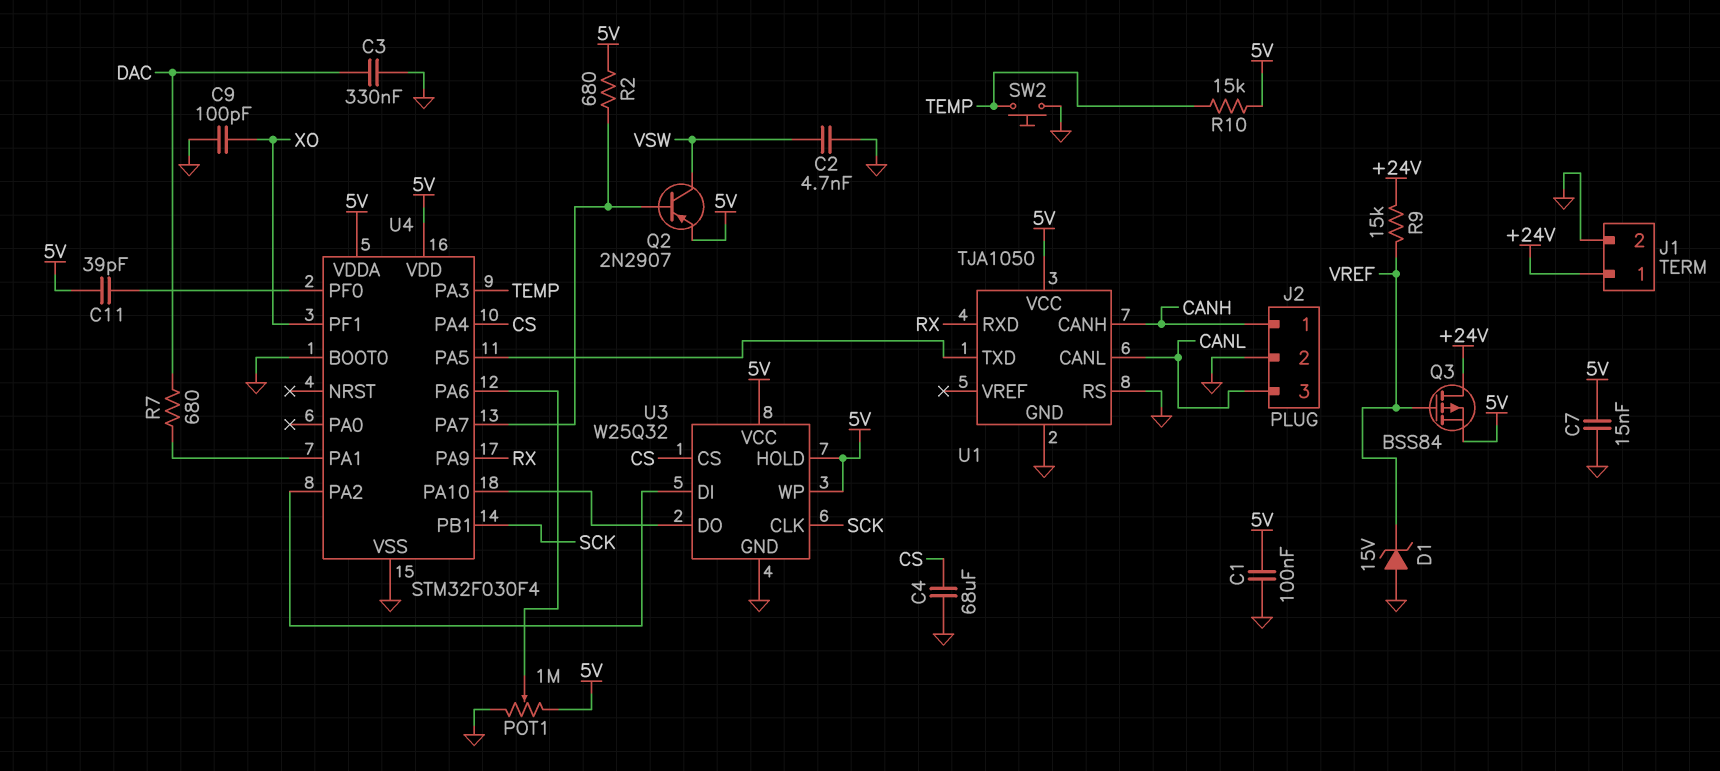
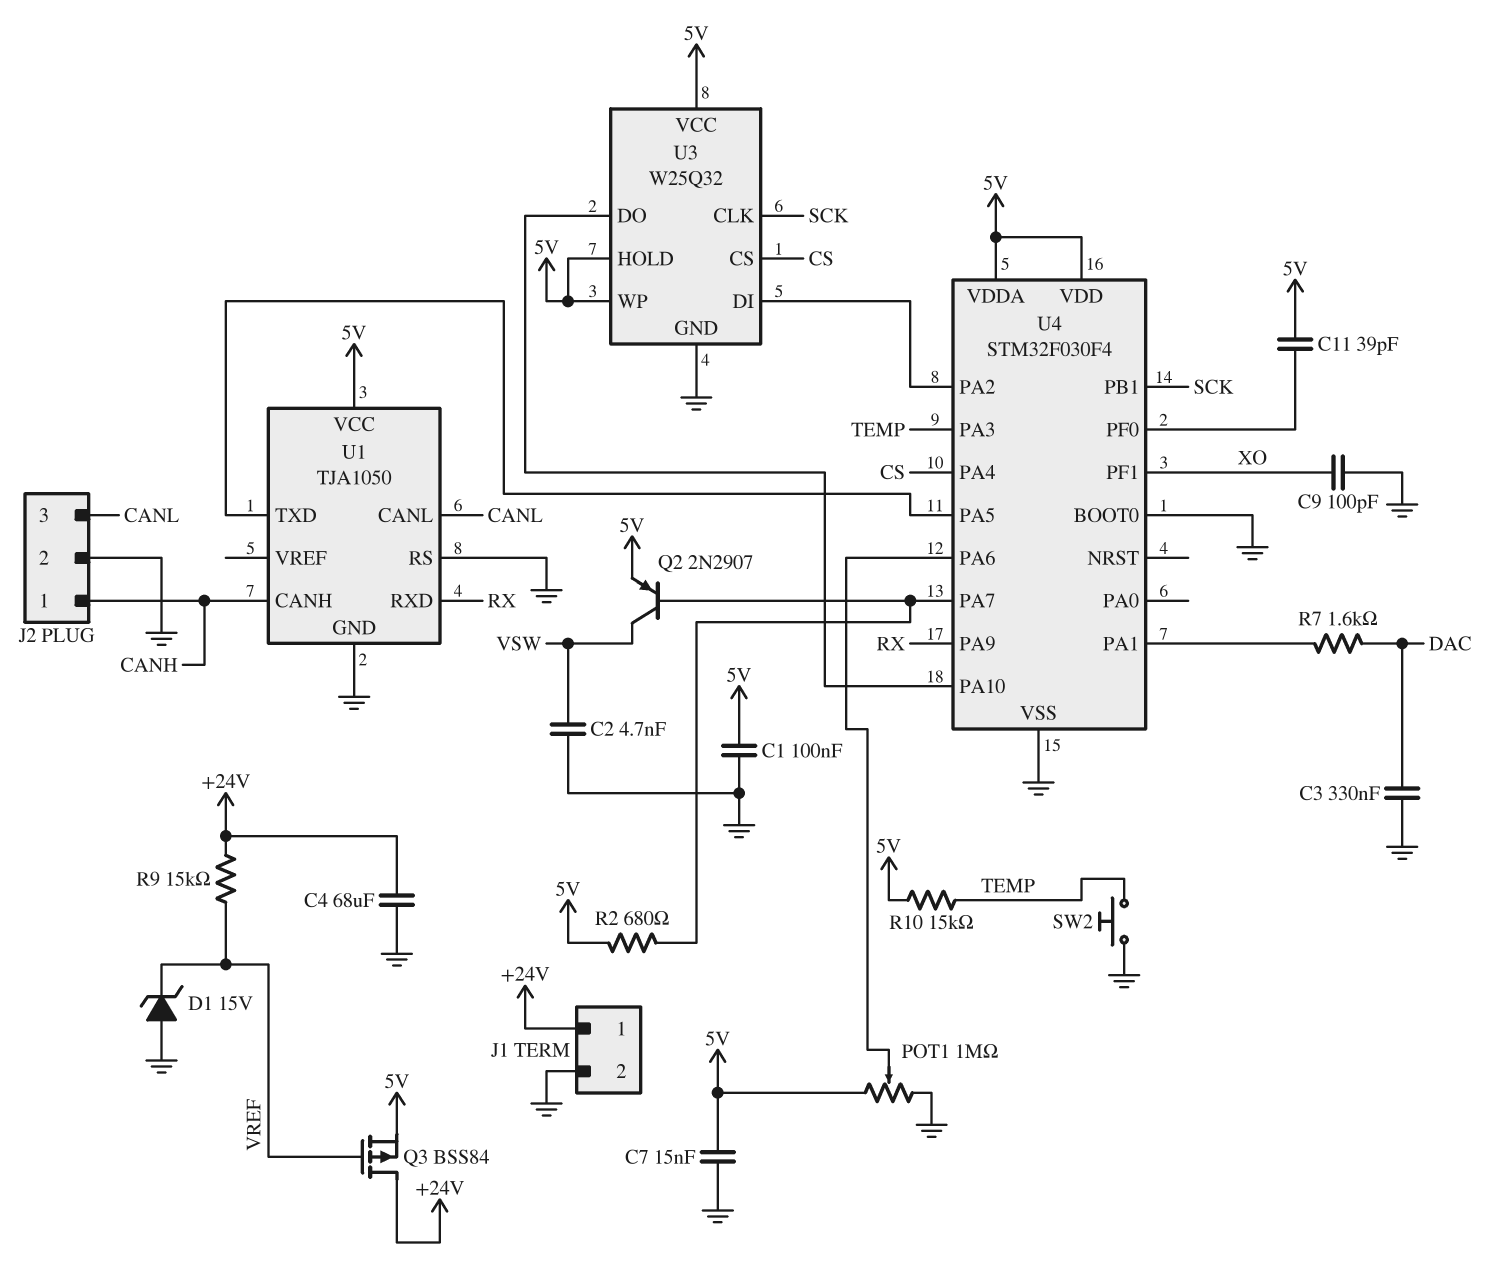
C4: 68uF (CS, GND) -> 68uF (+24V, GND)
R7: 680 (DAC, U4/PA1) -> 1.6k (DAC, U4/PA1)

